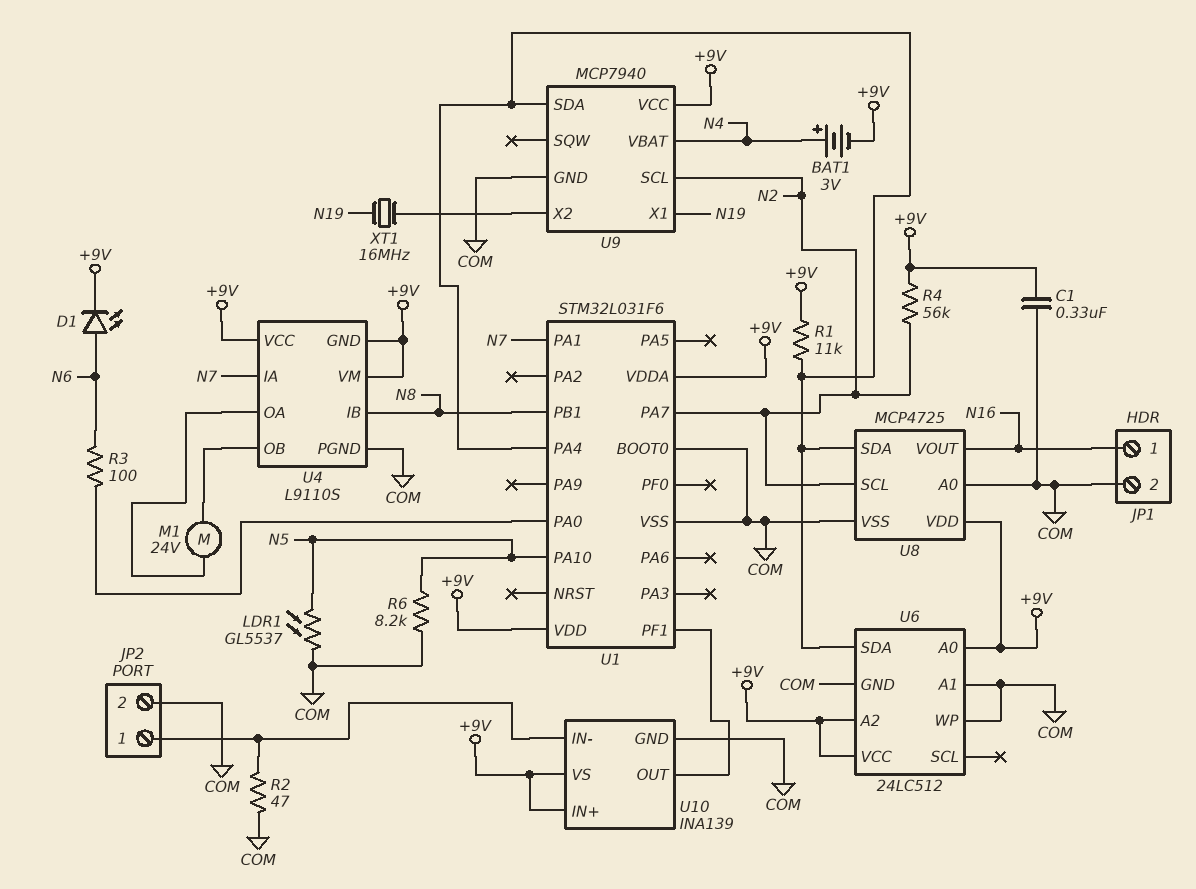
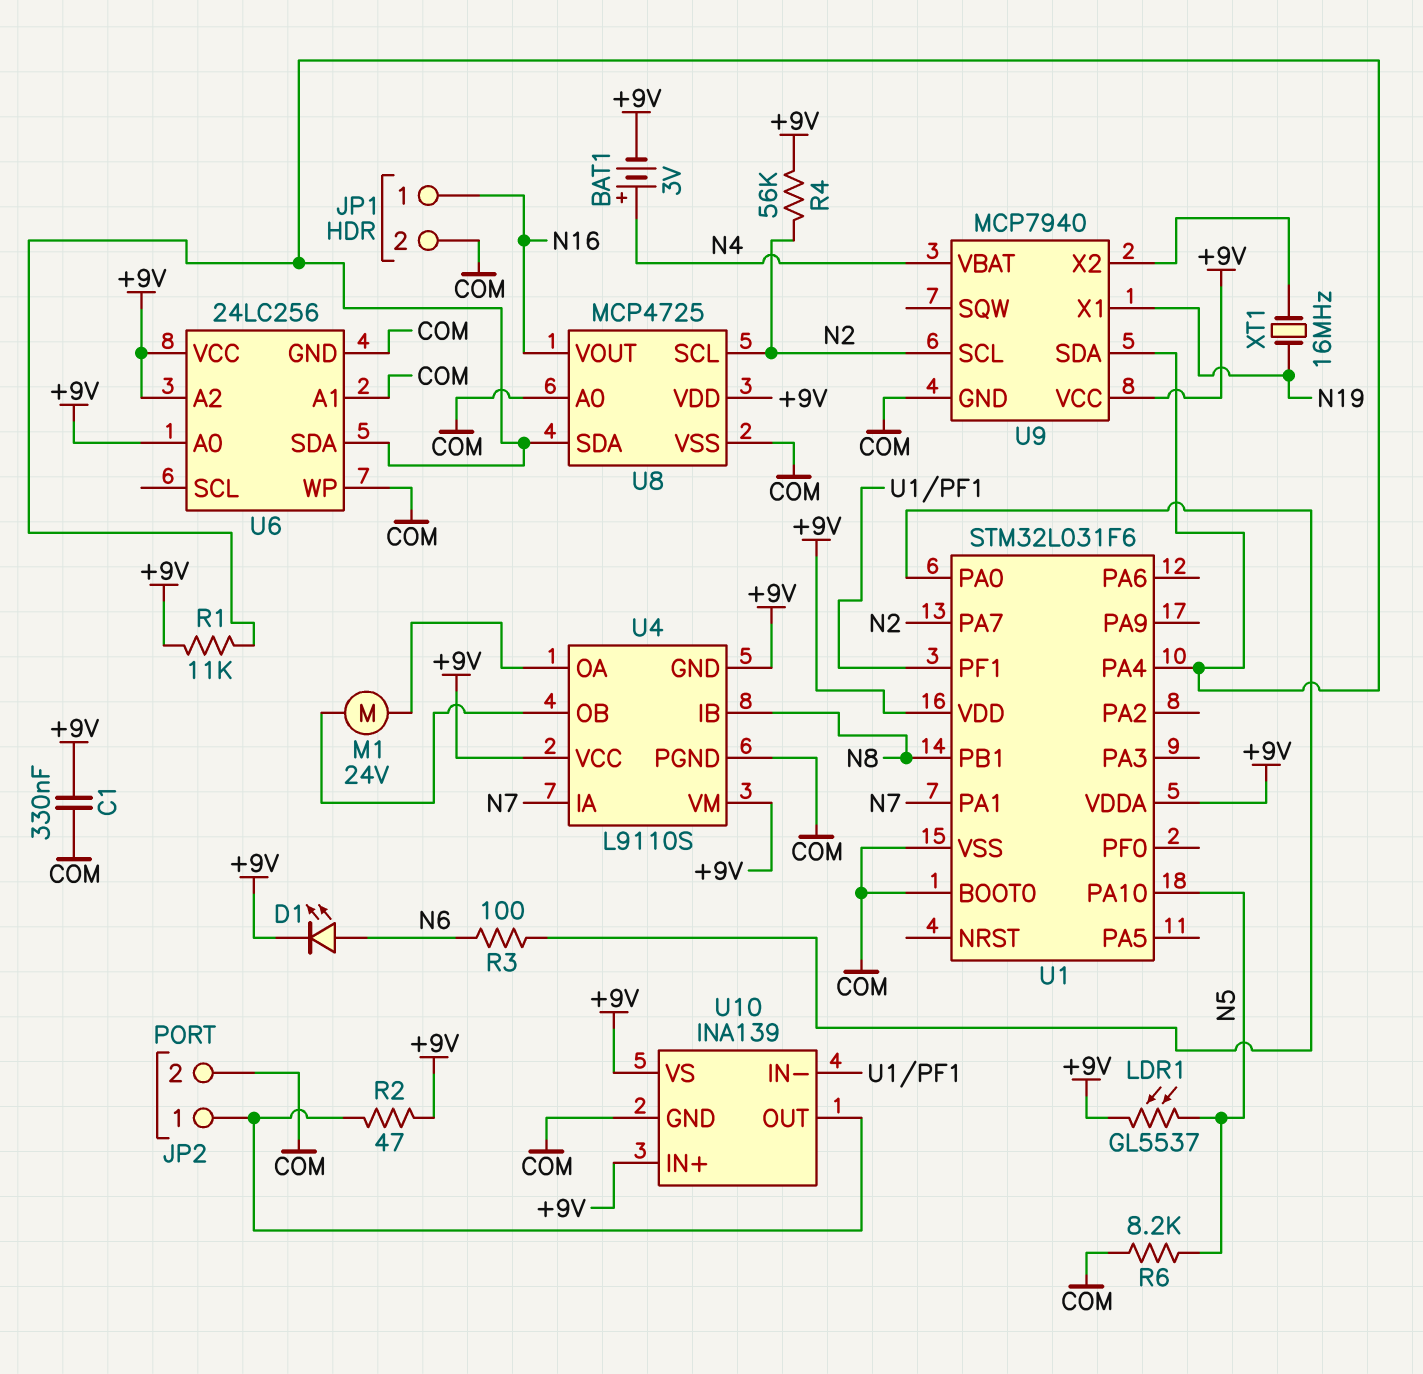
LDR1: GL5537 (COM, N5) -> GL5537 (+9V, N5)
R2: 47 (COM, JP2/1) -> 47 (+9V, JP2/1)
U6: 24LC512 -> 24LC256
U10 pin IN-: JP2/1 -> U1/PF1
U10 pin OUT: U1/PF1 -> JP2/1

